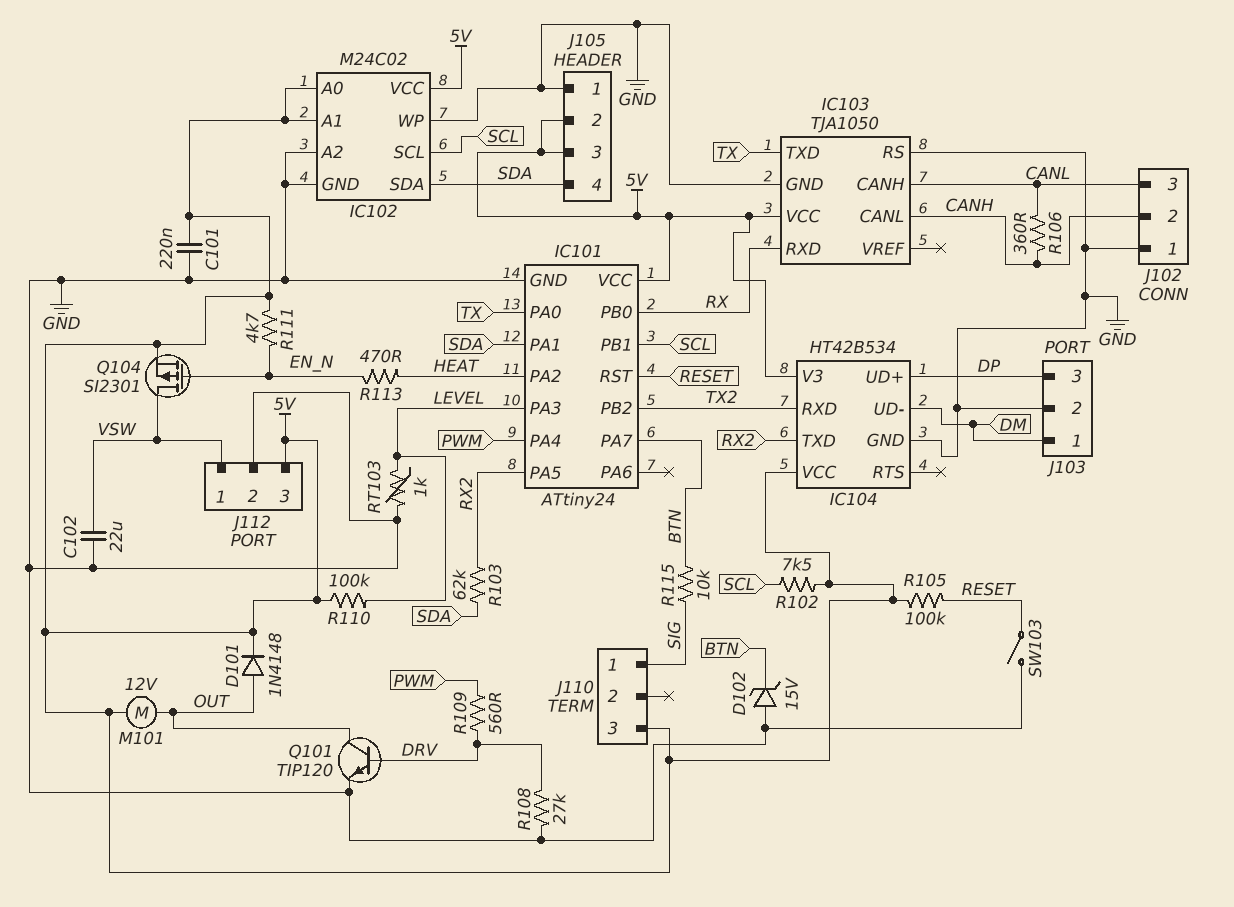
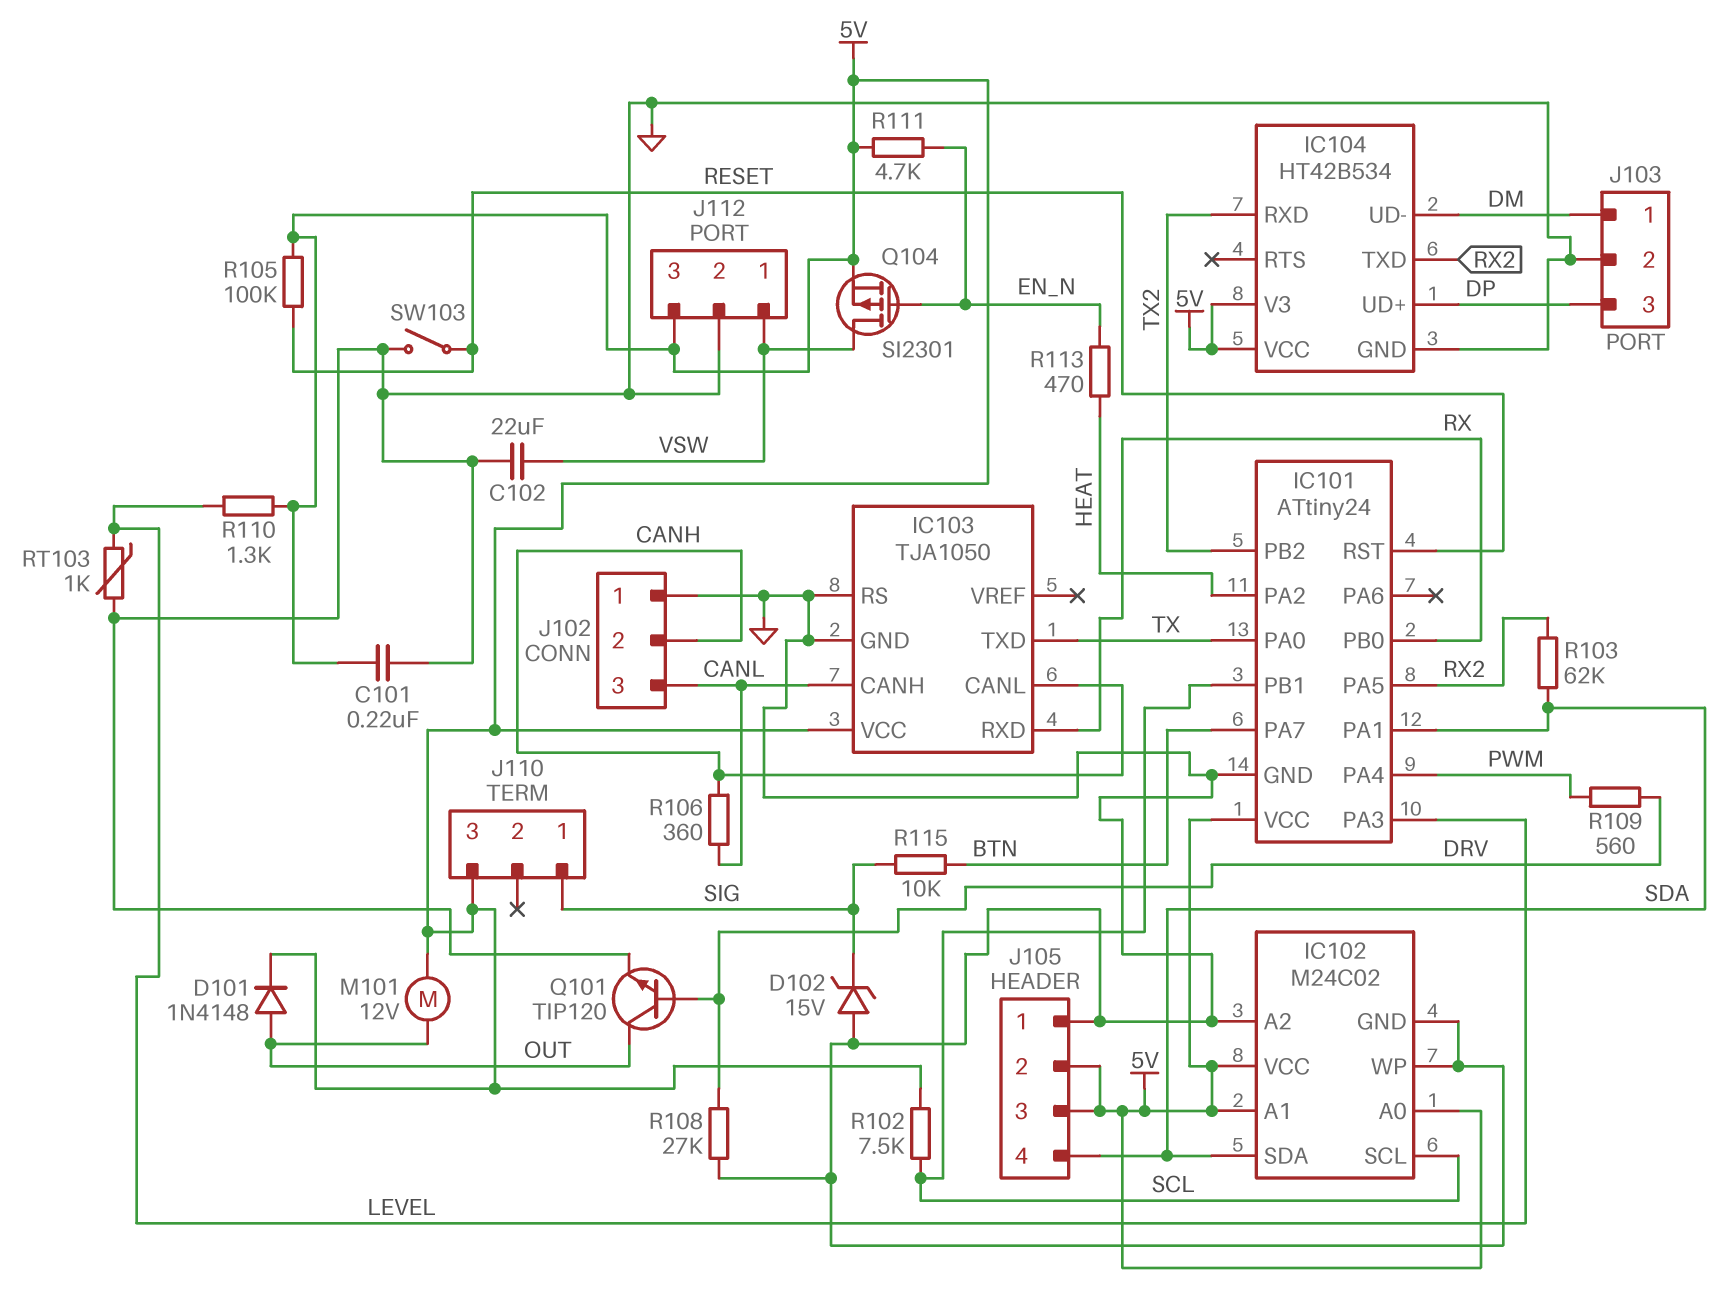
D102: zener 15V (A GND, K BTN) -> zener 15V (A GND, K SIG)
R110: 100k (5V, LEVEL) -> 1.3k (5V, LEVEL)

